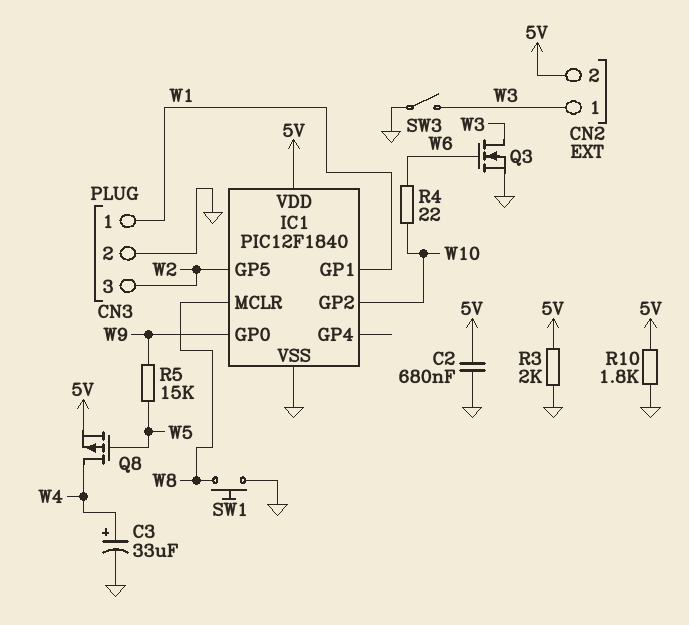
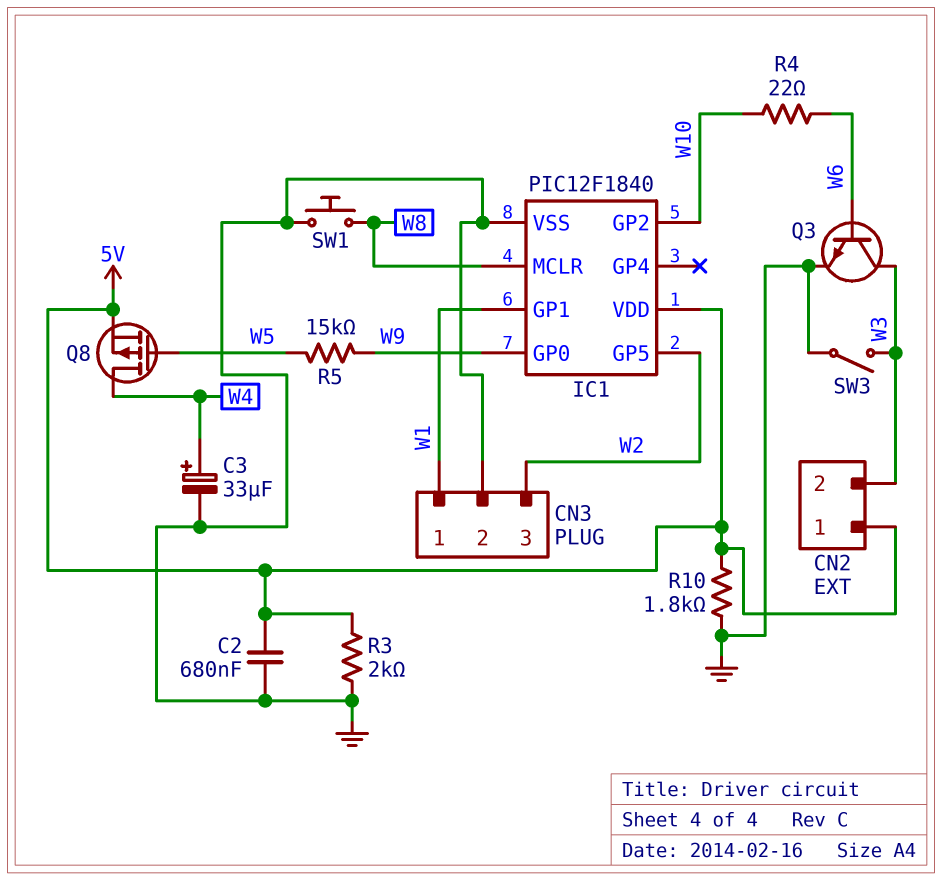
CN2 pin 1: W3 -> 5V
CN2 pin 2: 5V -> W3
Q3: NMOS (G W6, D W3, S GND) -> NPN (B W6, C W3, E GND)

